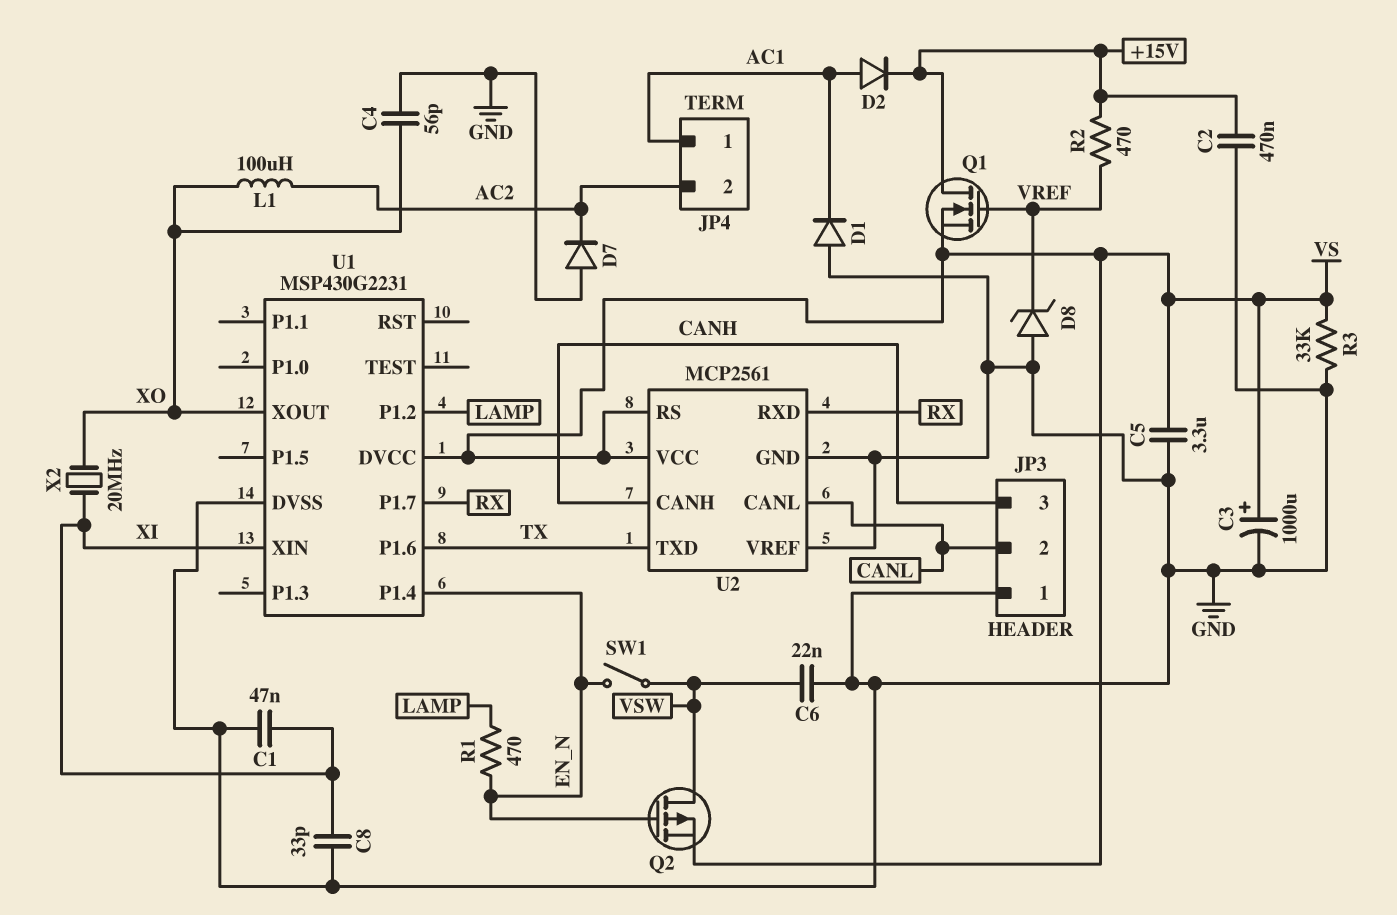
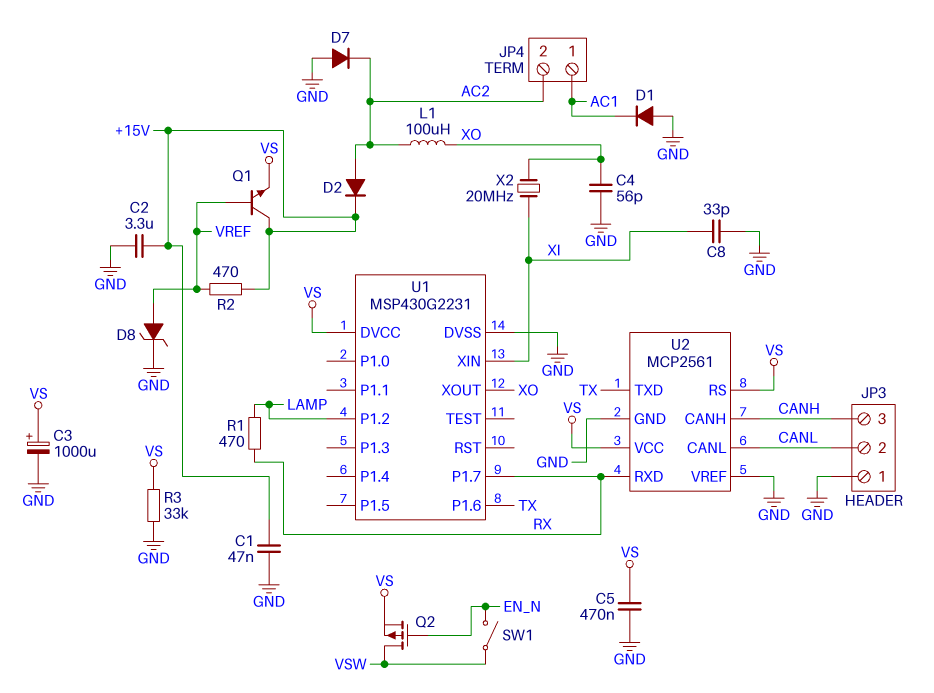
C1: 47nF (GND, XI) -> 47nF (+15V, GND)
C2: 470nF (+15V, GND) -> 3.3uF (+15V, GND)
C5: 3.3uF (GND, VS) -> 470nF (GND, VS)
C6: 22nF (GND, VSW) -> none
D2: diode (A AC1, K +15V) -> diode (A AC2, K +15V)
D8: zener (A GND, K VREF) -> zener (A VREF, K GND)
Q1: NMOS (G VREF, D +15V, S VS) -> NPN (B VREF, C +15V, E VS)
R1: 470 (EN_N, LAMP) -> 470 (LAMP, RX)
U1 pin P1.4: EN_N -> none

